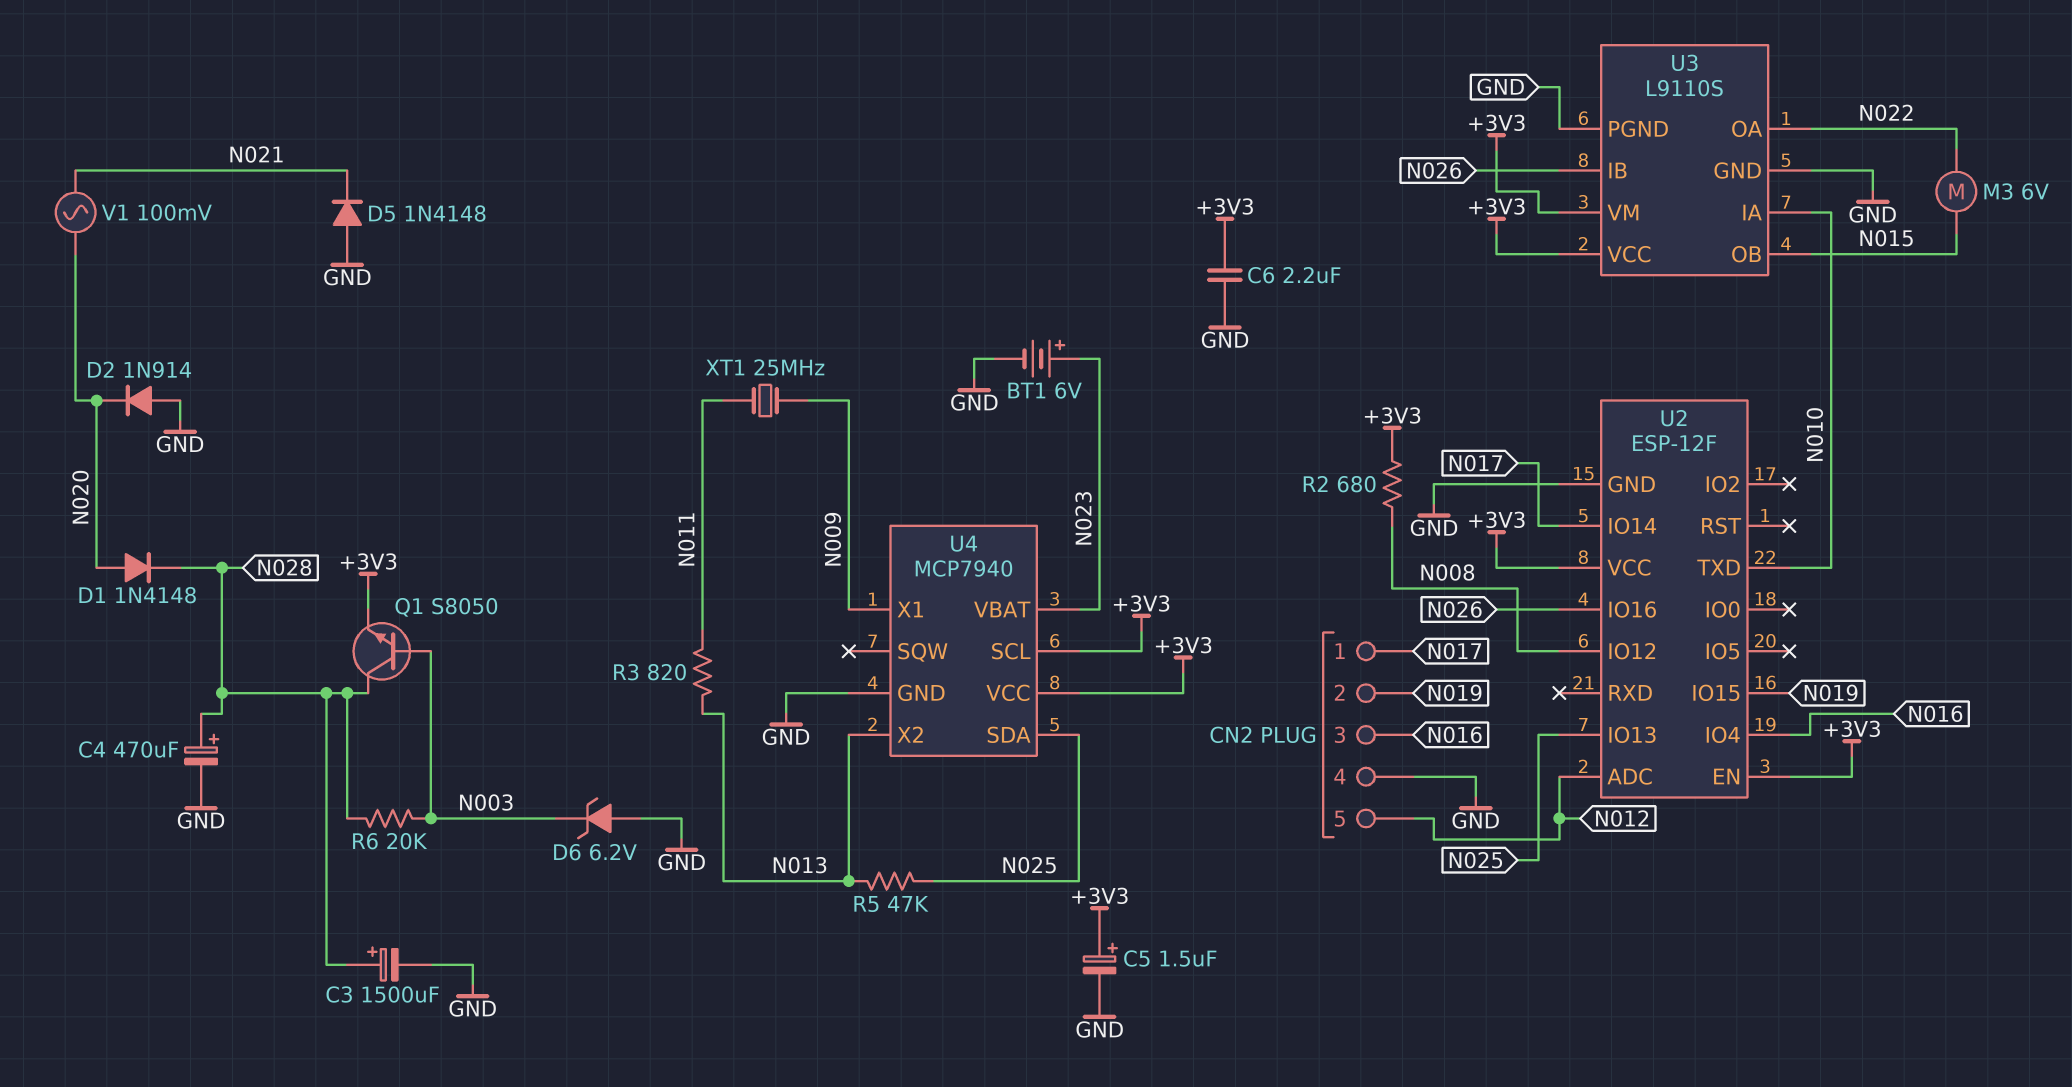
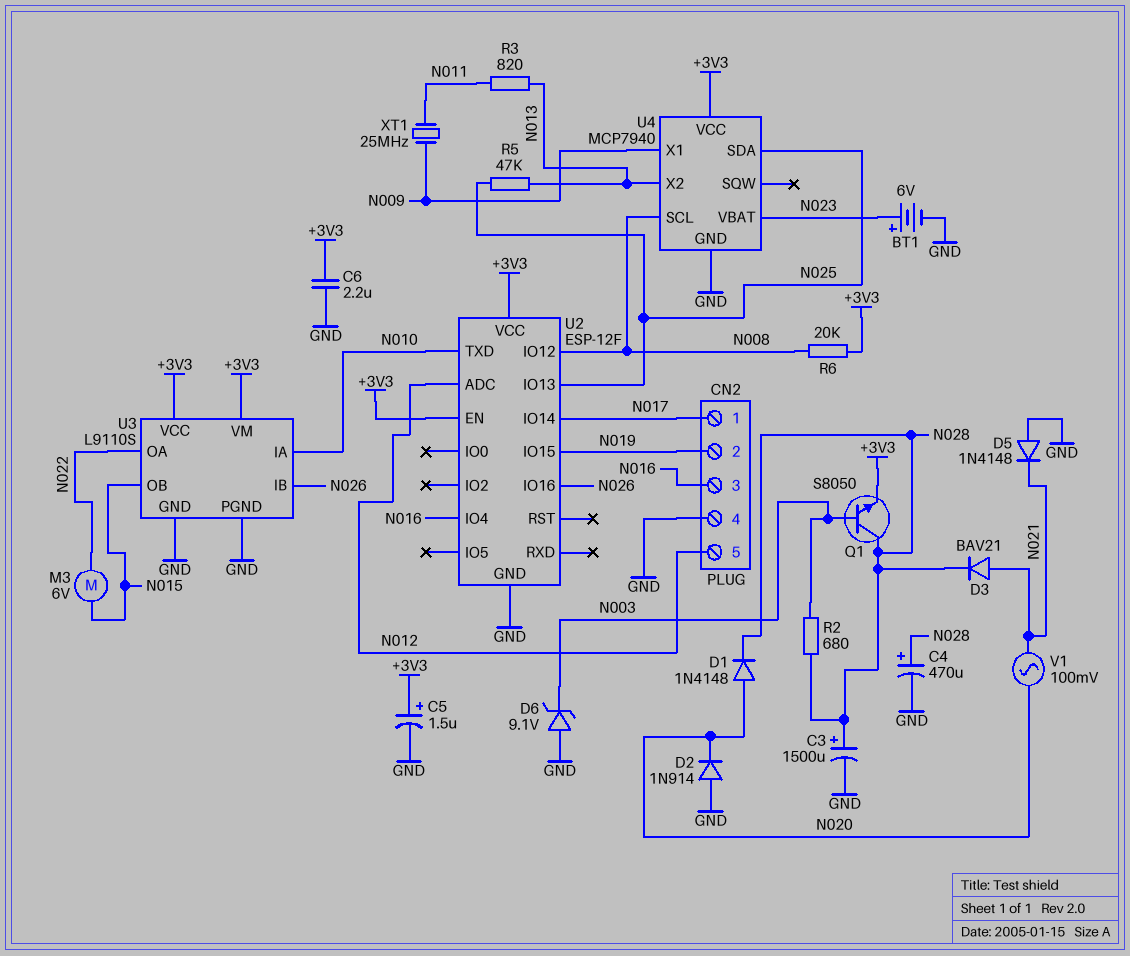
D3: none -> diode BAV21 (A N021, K N028)
D6: zener 6.2V (A GND, K N003) -> zener 9.1V (A GND, K N003)
R2: 680 (+3V3, N008) -> 680 (N003, N028)
R6: 20k (N003, N028) -> 20k (+3V3, N008)
U4 pin SCL: +3V3 -> N008

